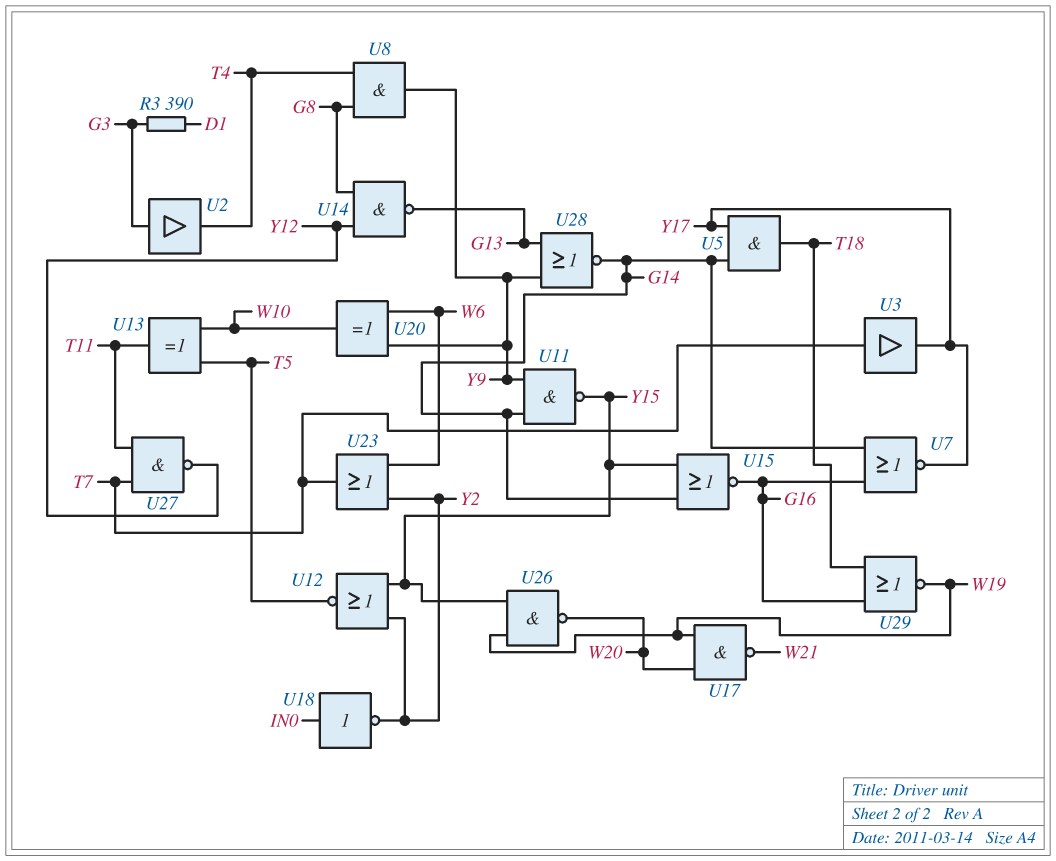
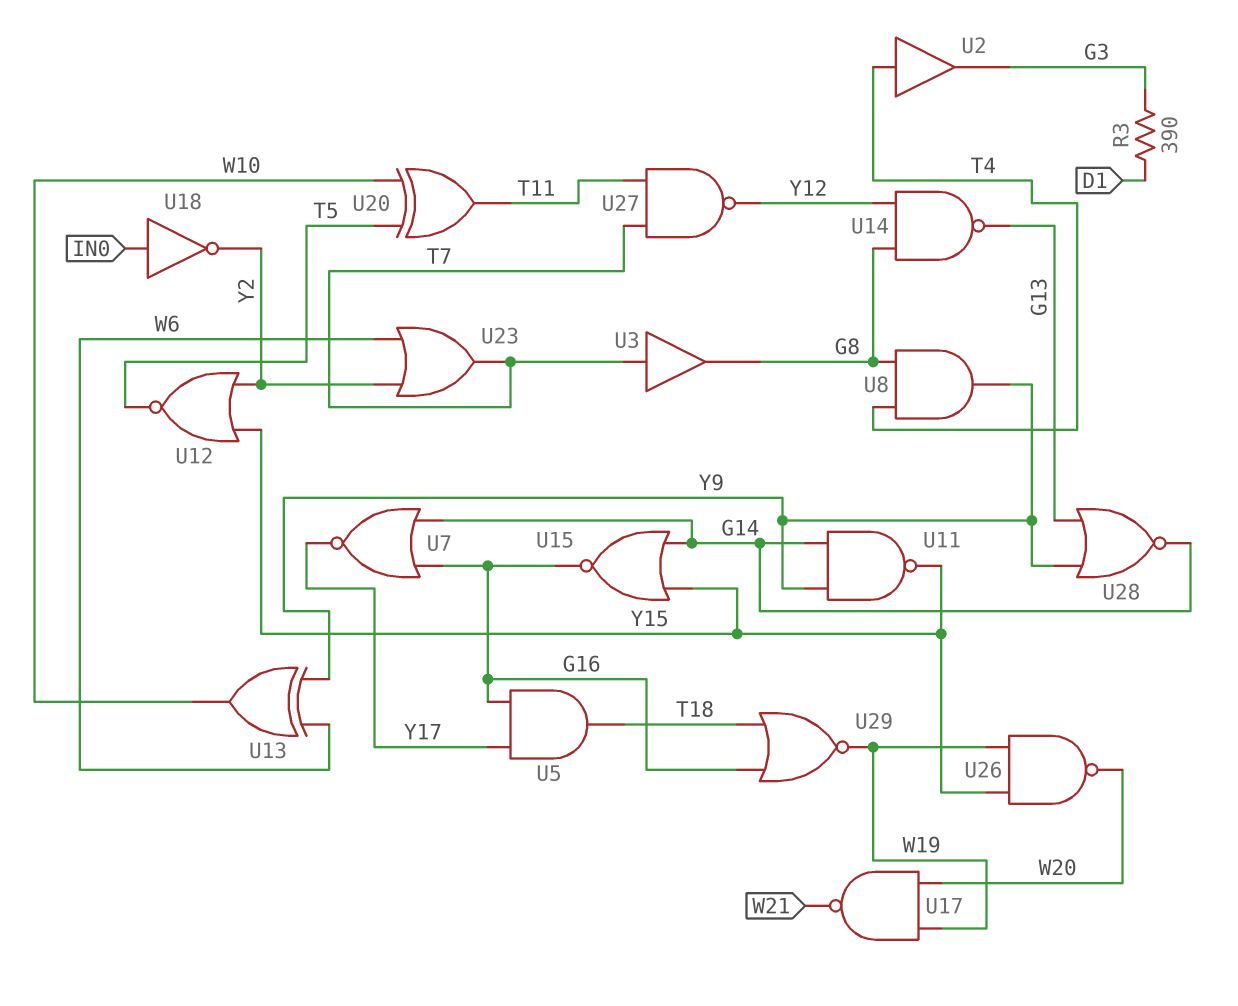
U2: buffer (in G3, out T4) -> buffer (in T4, out G3)
U3: buffer (in T7, out Y17) -> buffer (in T7, out G8)
U5: AND (in G14, in Y17, out T18) -> AND (in G16, in Y17, out T18)
U13: XOR (in T5, in W10, out T11) -> XOR (in W6, in Y9, out W10)
U20: XOR (in W6, in Y9, out W10) -> XOR (in T5, in W10, out T11)

